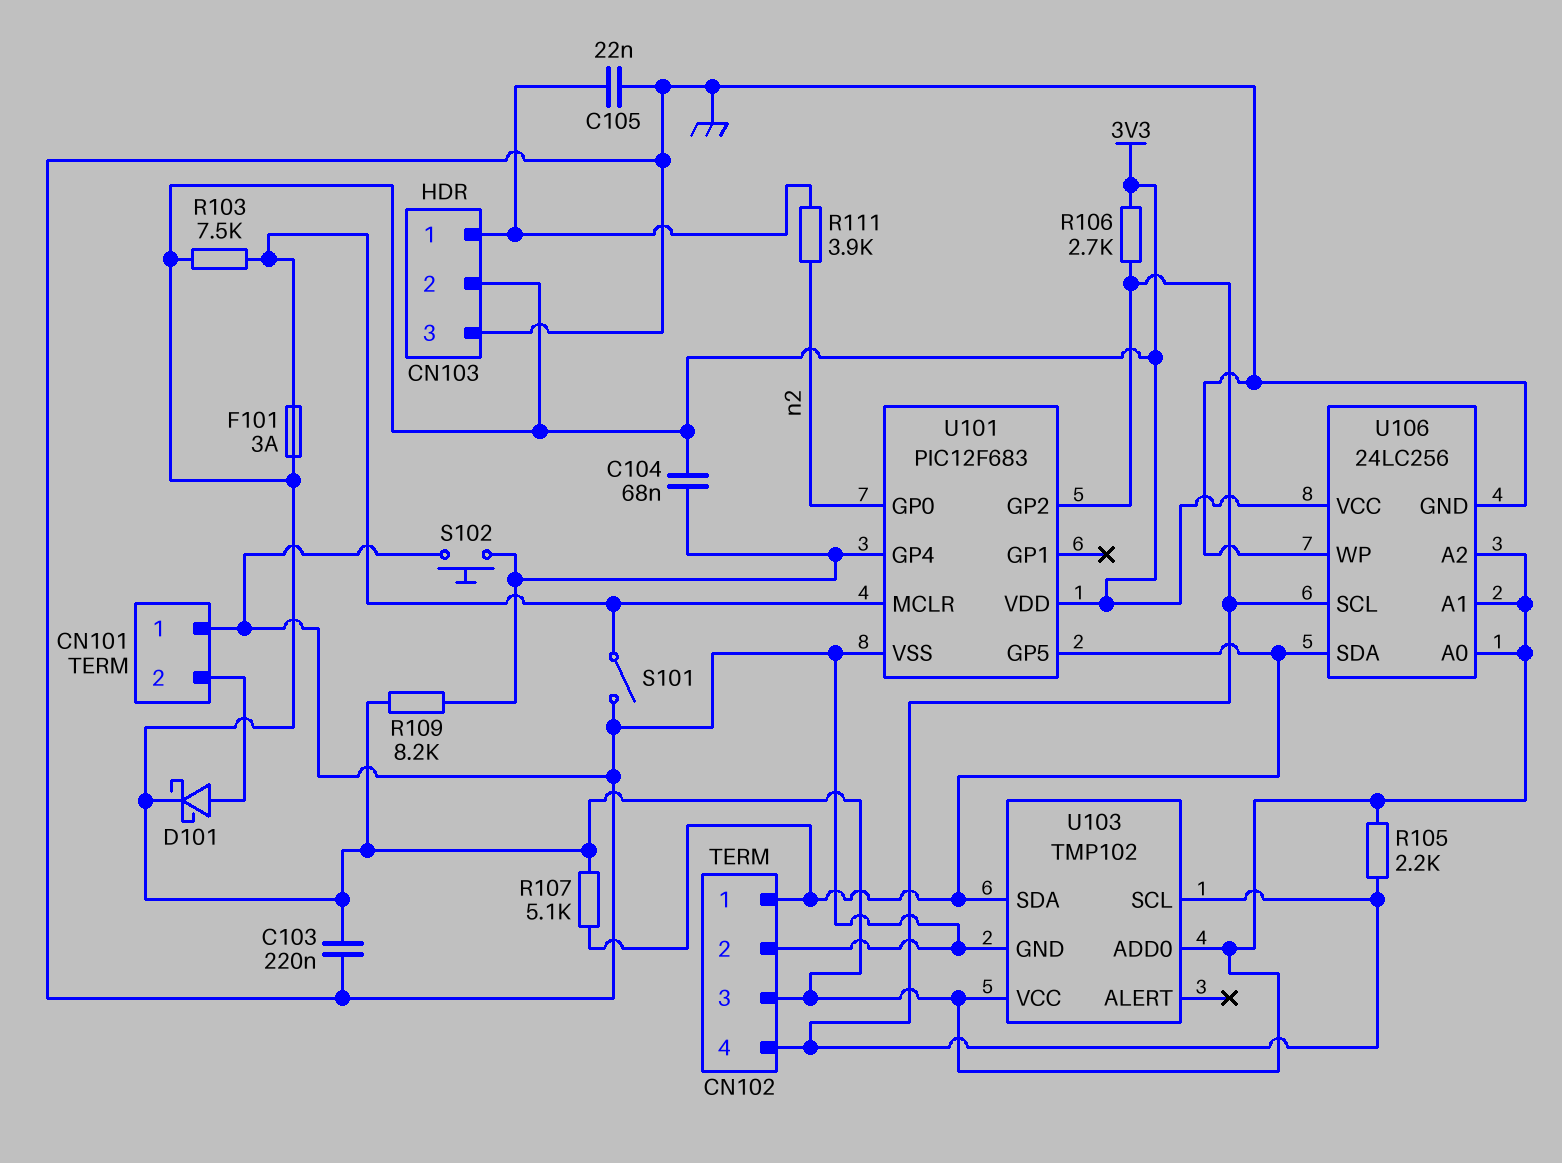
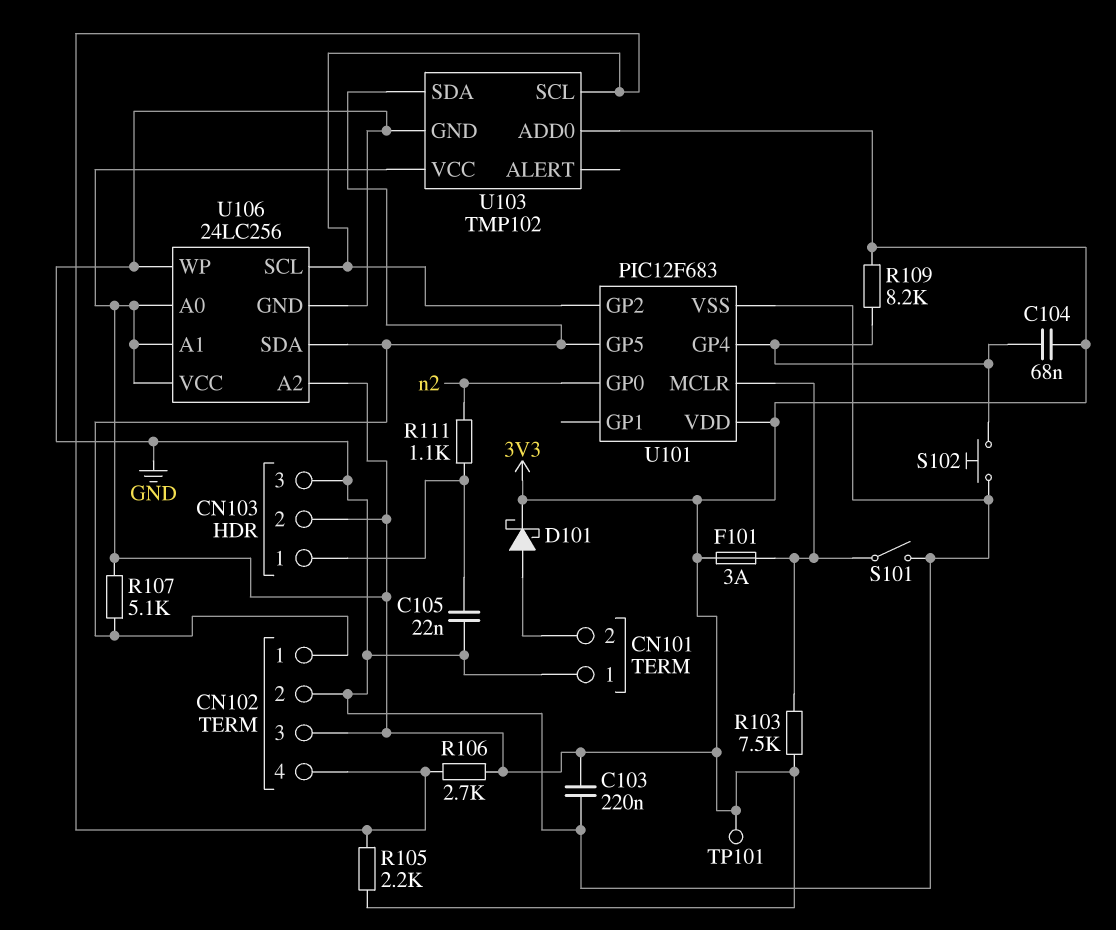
R111: 3.9k (CN103/1, n2) -> 1.1k (CN103/1, n2)
TP101: none -> test point (3V3)

